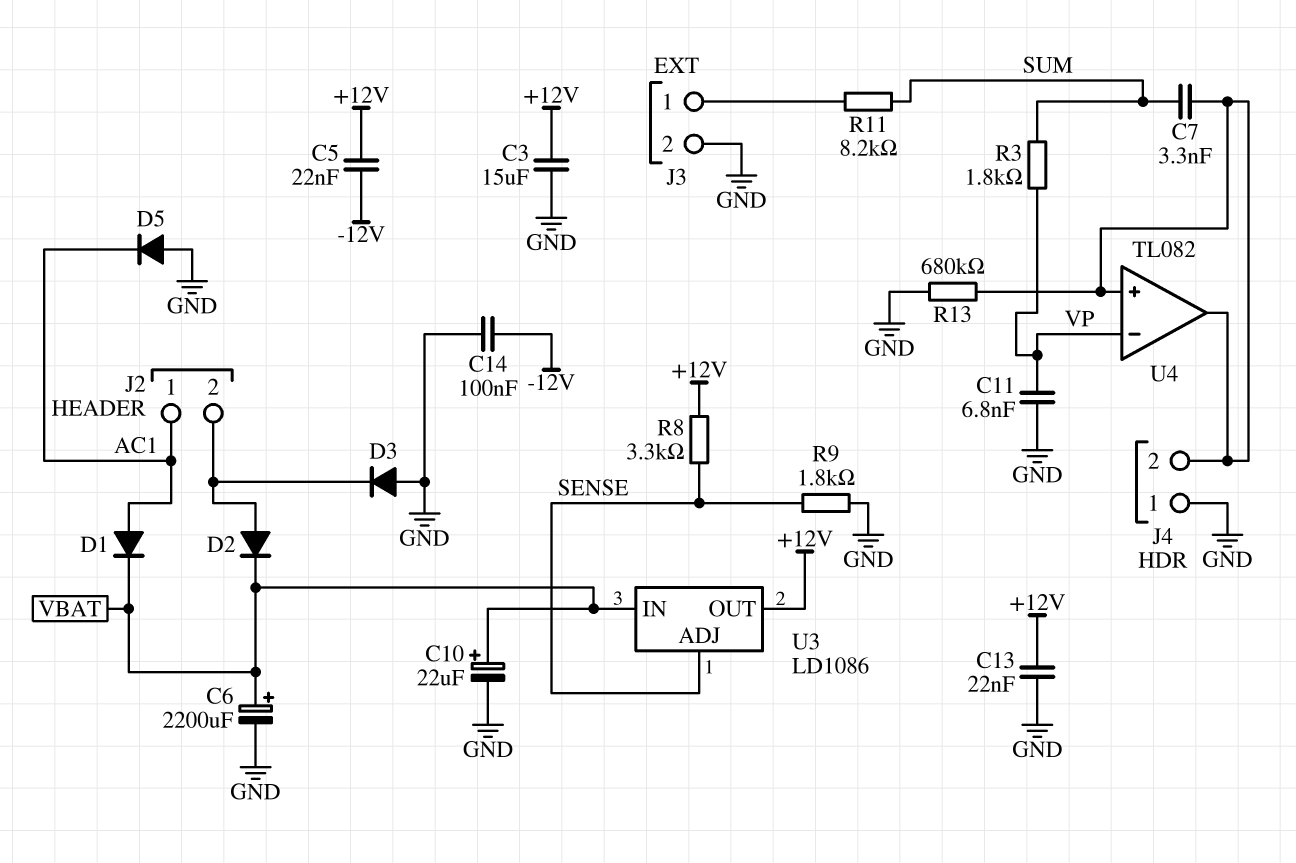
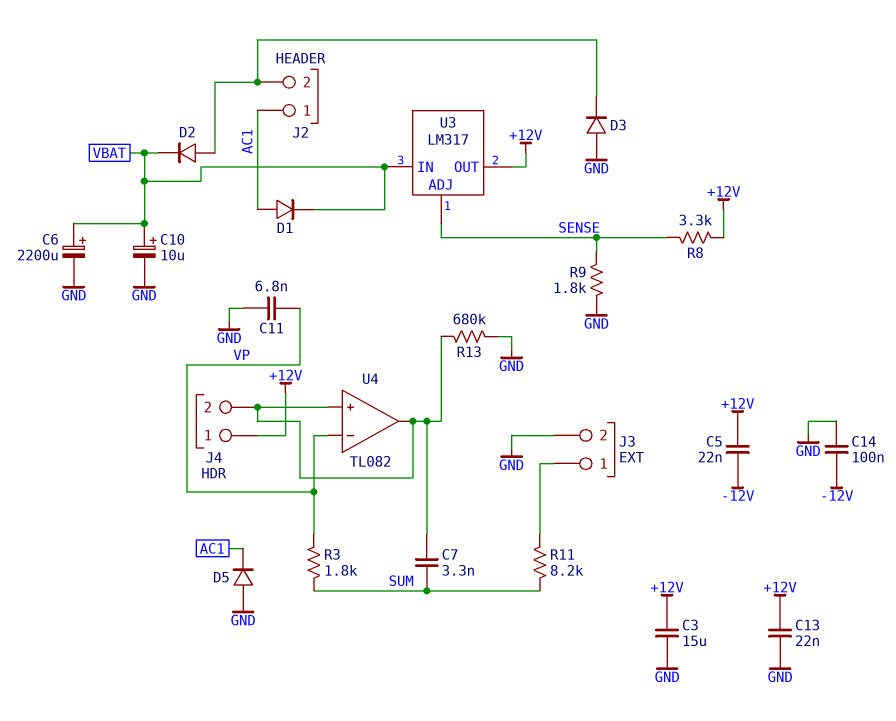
C10: 22uF (plus VBAT, minus GND) -> 10uF (plus VBAT, minus GND)
J4 pin 1: GND -> +12V
U3: LD1086 -> LM317

